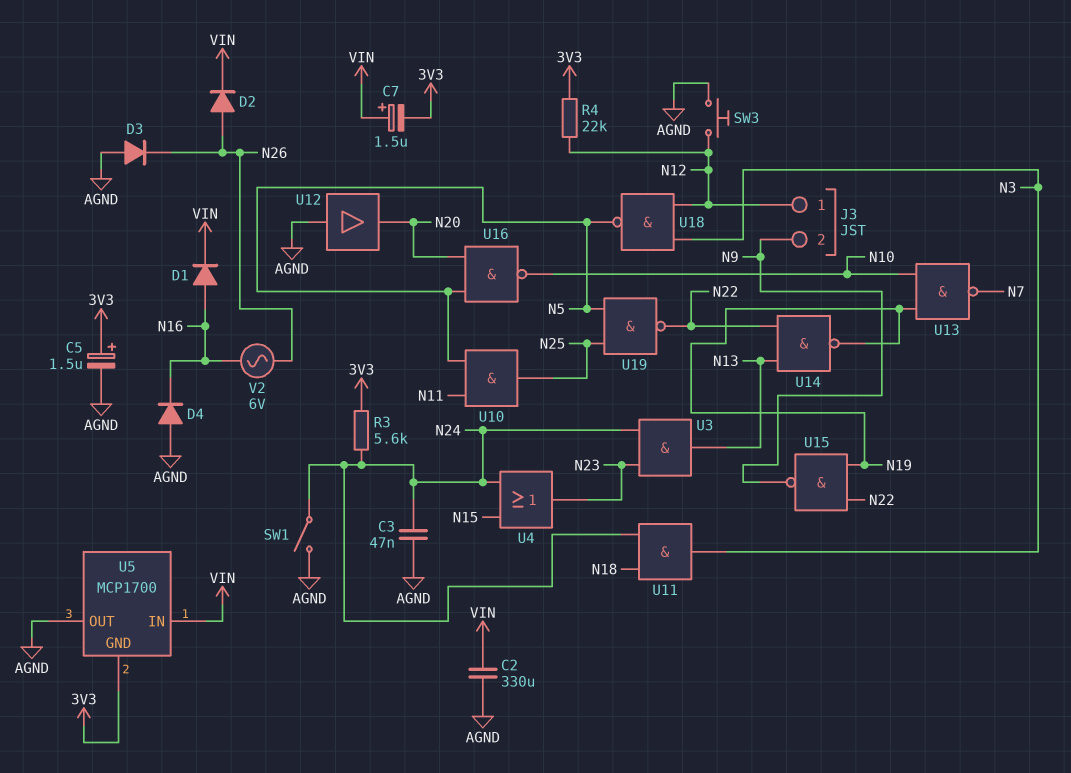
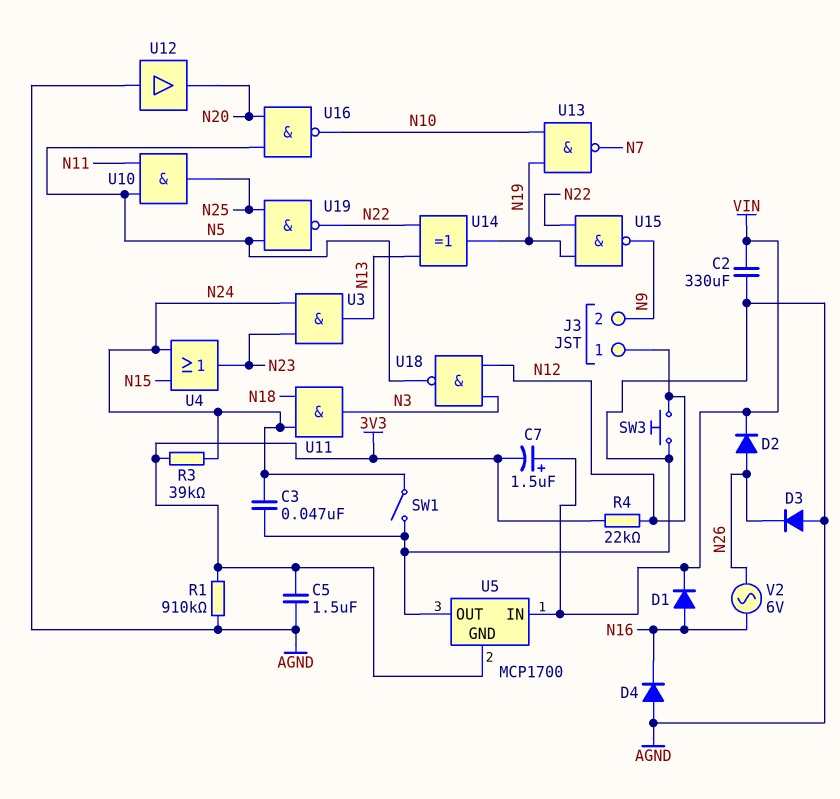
C5: 1.5uF (plus 3V3, minus AGND) -> 1.5uF (3V3, AGND)
R1: none -> 910k (3V3, AGND)
R3: 5.6k (3V3, N24) -> 39k (3V3, N24)
U14: NAND (in N13, in N22, out N19) -> XOR (in N13, in N22, out N19)

